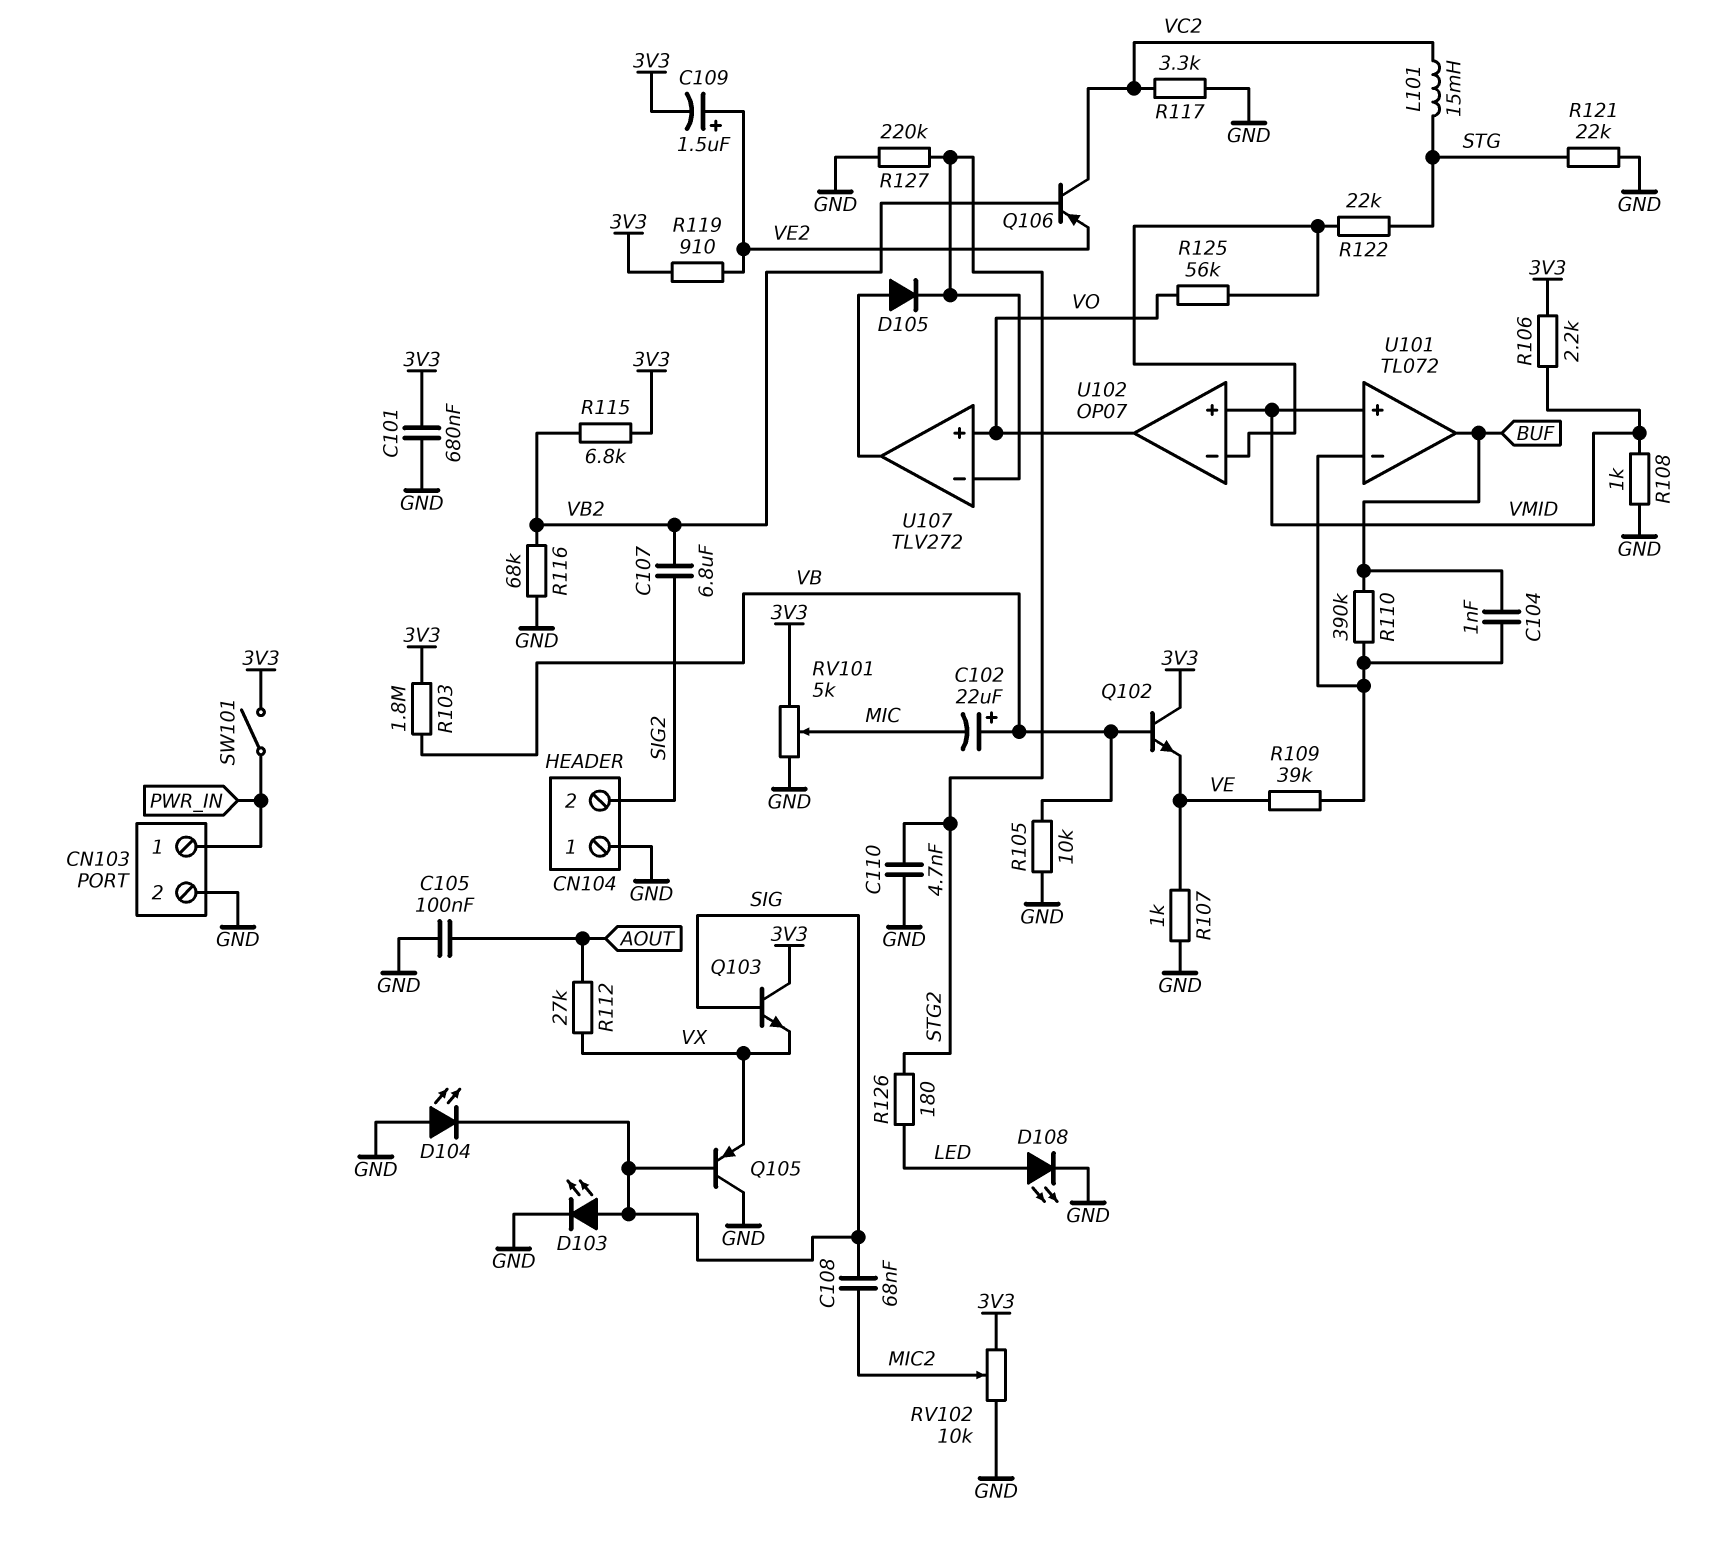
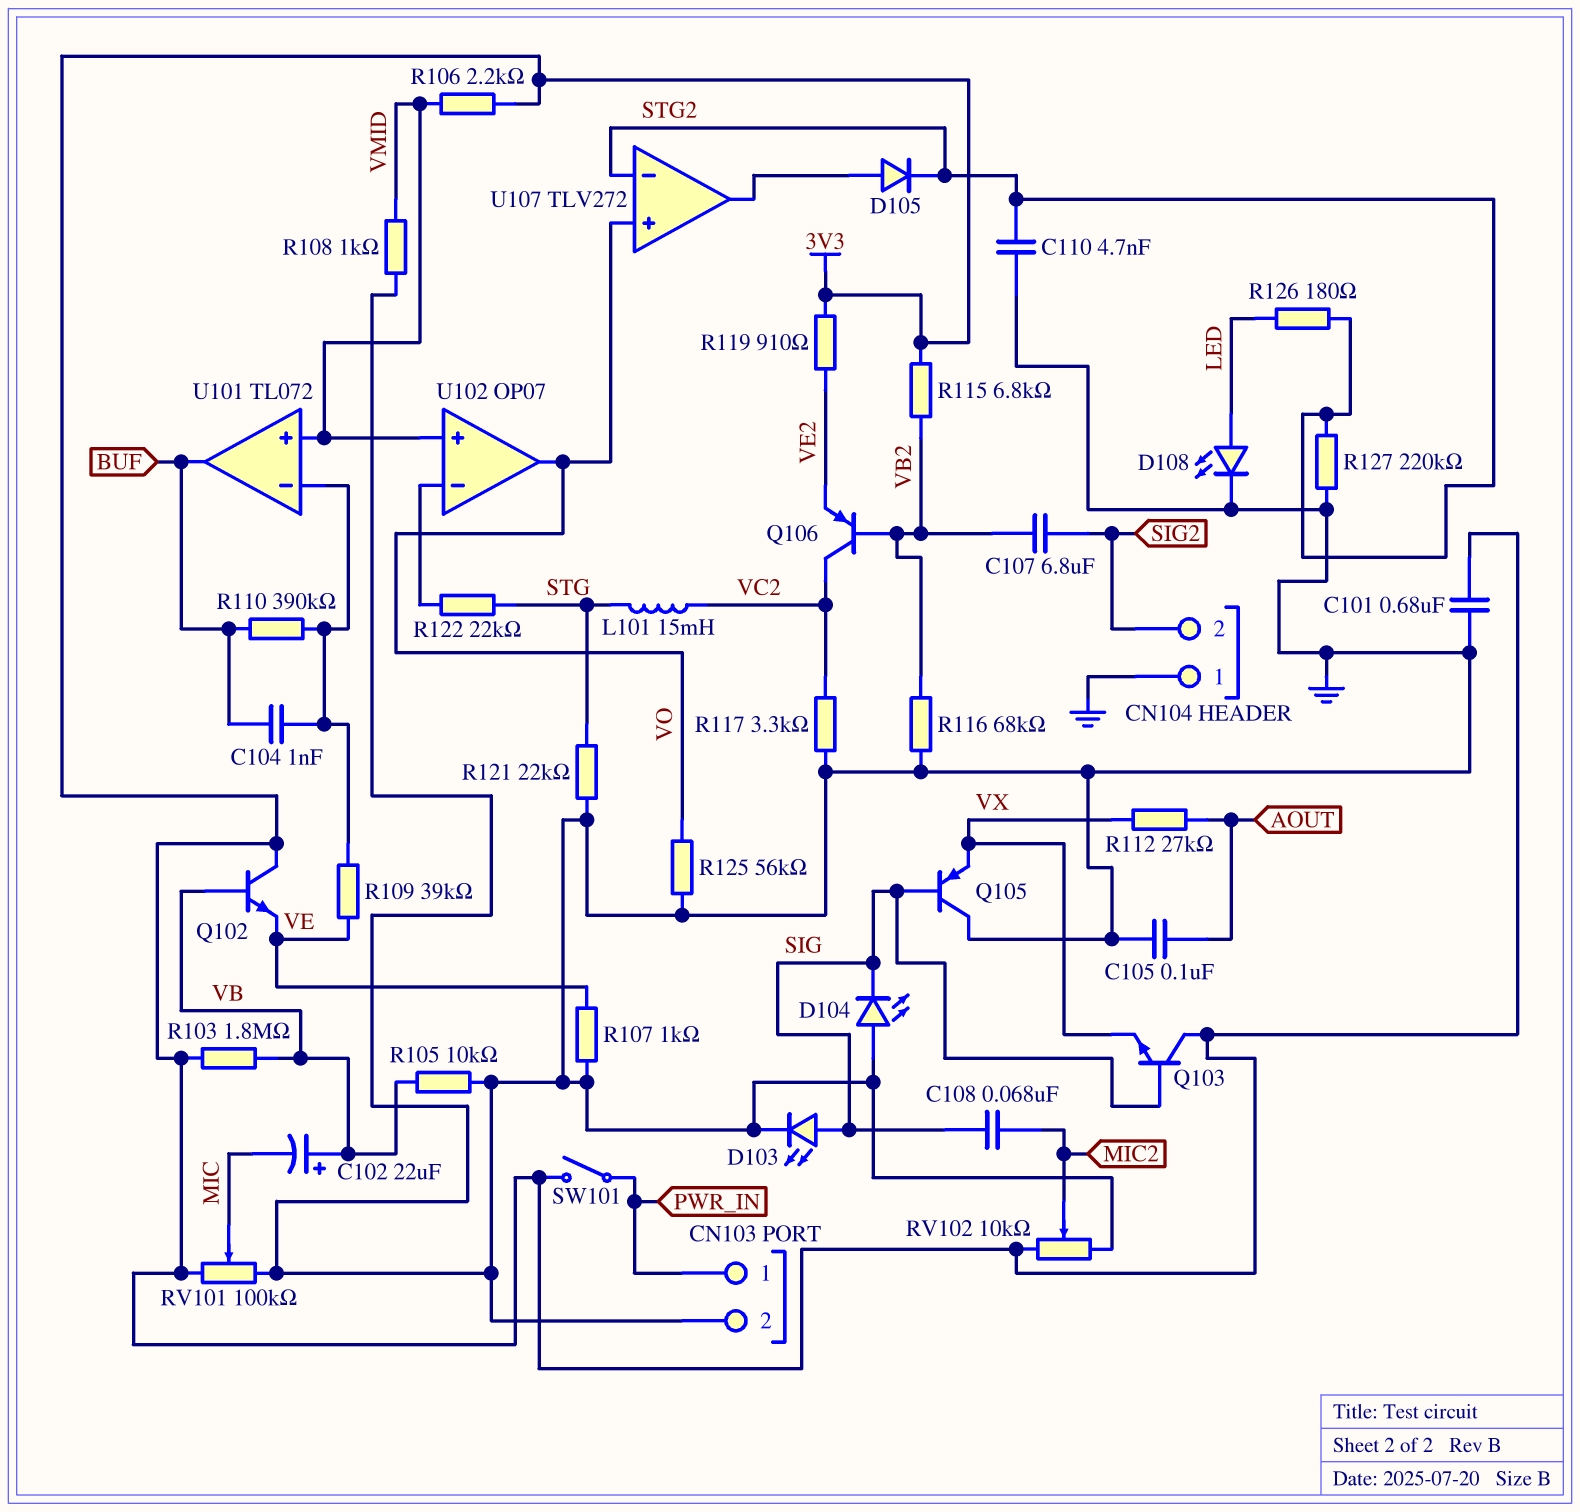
C109: 1.5uF (plus VE2, minus 3V3) -> none
R125: 56k (U102/in-, VO) -> 56k (GND, VO)
RV101: 5k (3V3, GND, wiper MIC) -> 100k (3V3, GND, wiper MIC)

